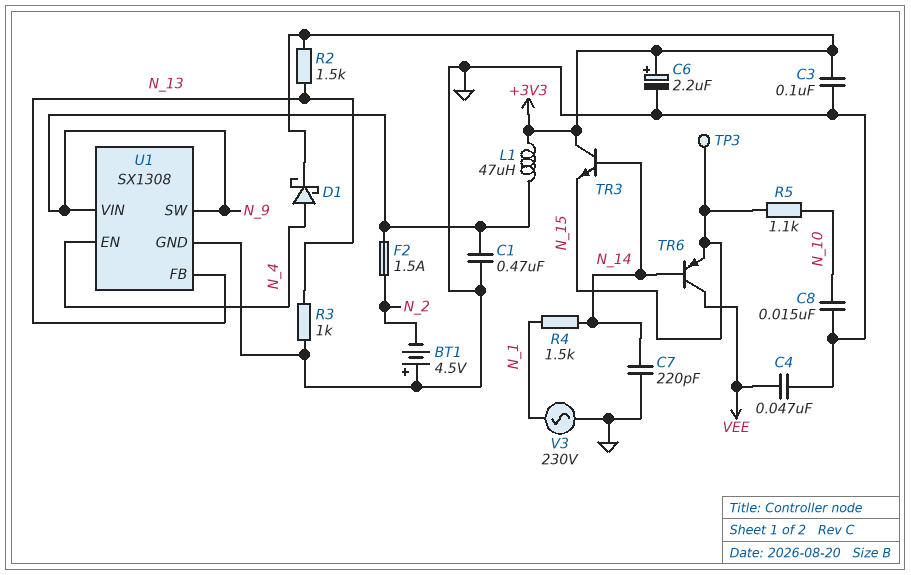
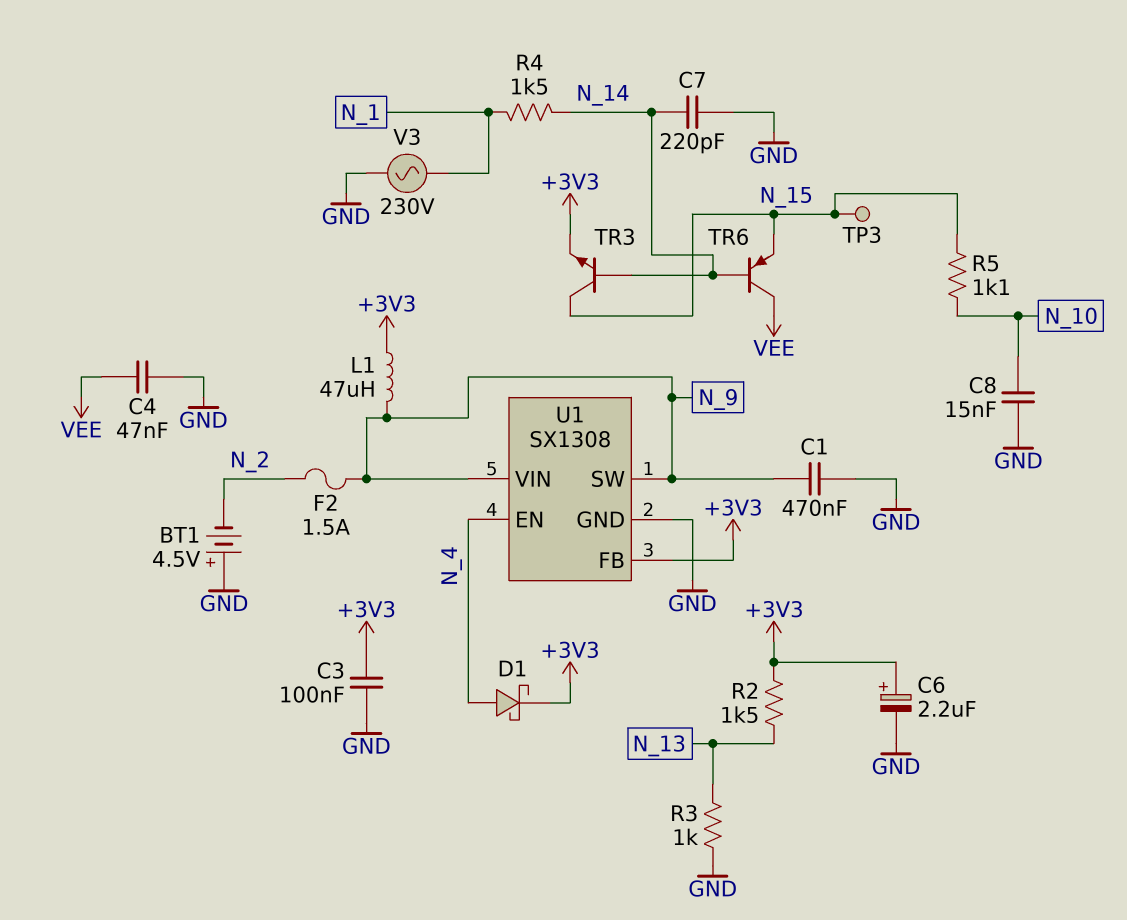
TR3: NPN (B N_14, C +3V3, E N_15) -> NPN (B N_14, C N_15, E +3V3)
U1 pin FB: N_13 -> +3V3

